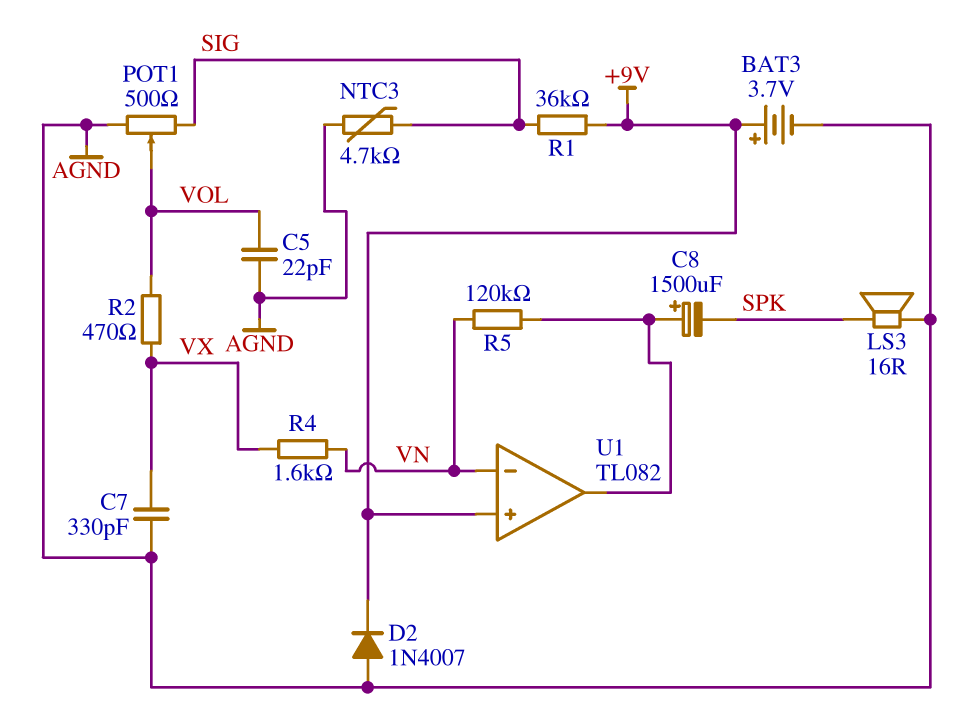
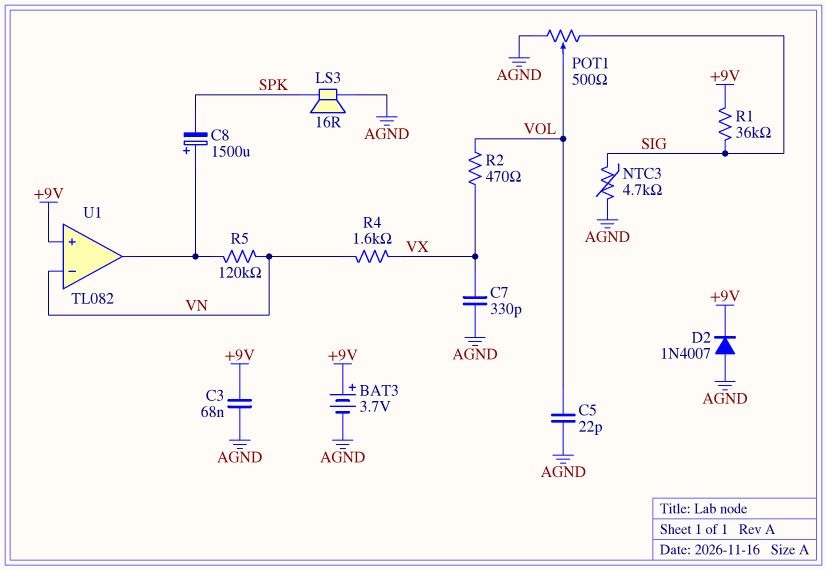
C3: none -> 68nF (+9V, AGND)

